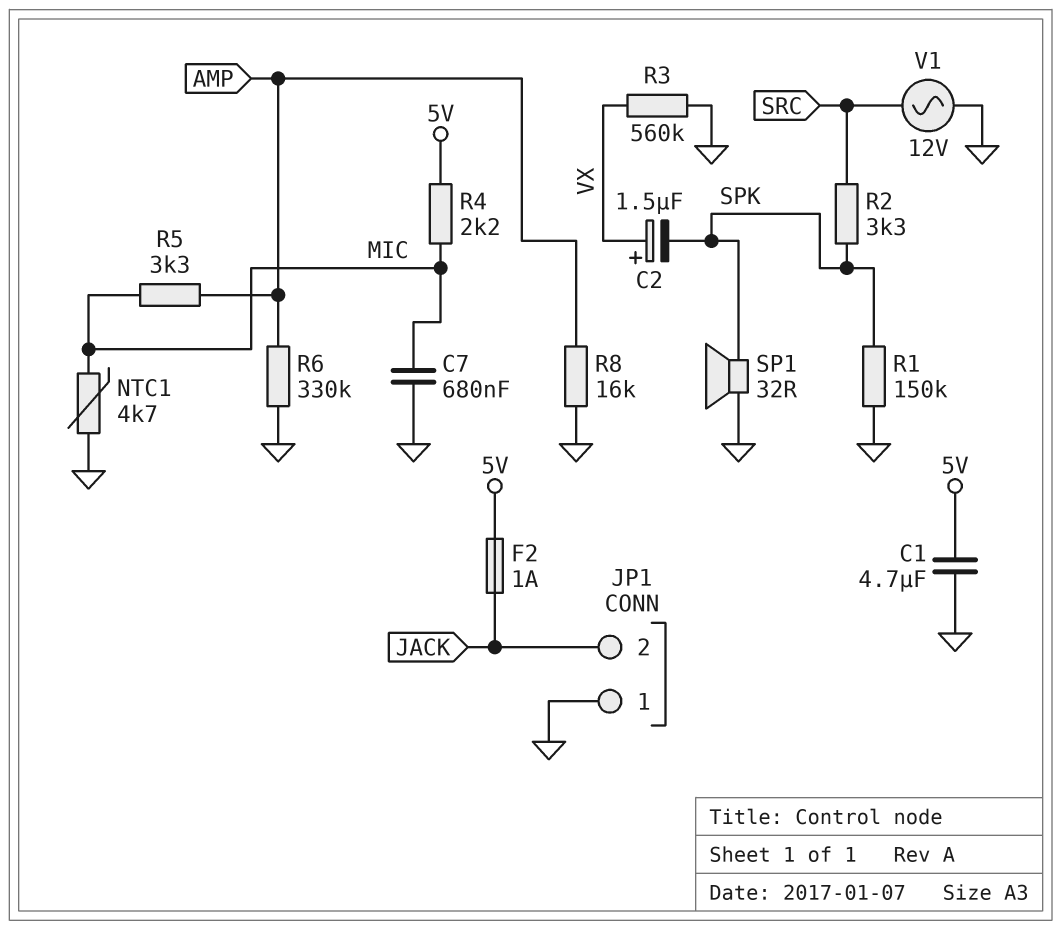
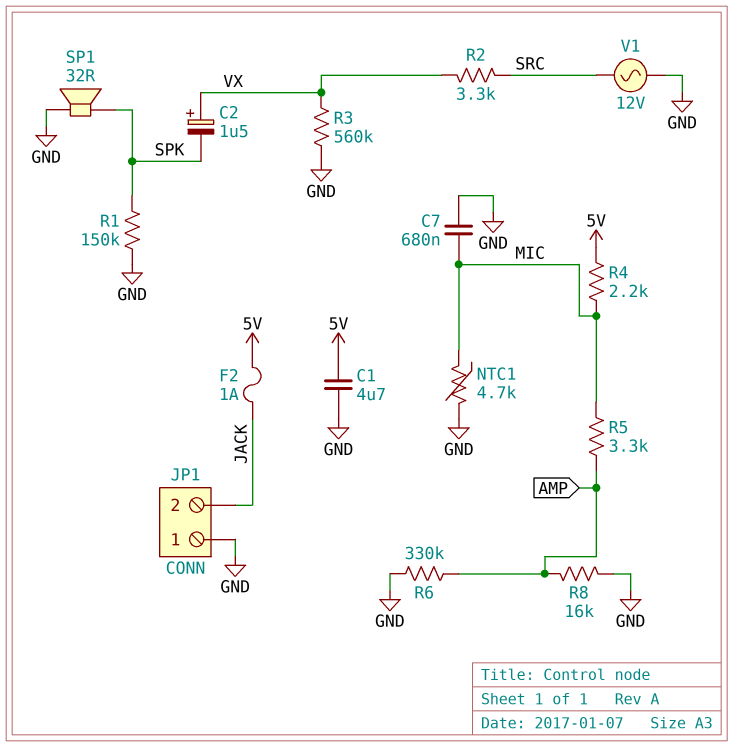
R2: 3.3k (SPK, SRC) -> 3.3k (SRC, VX)

